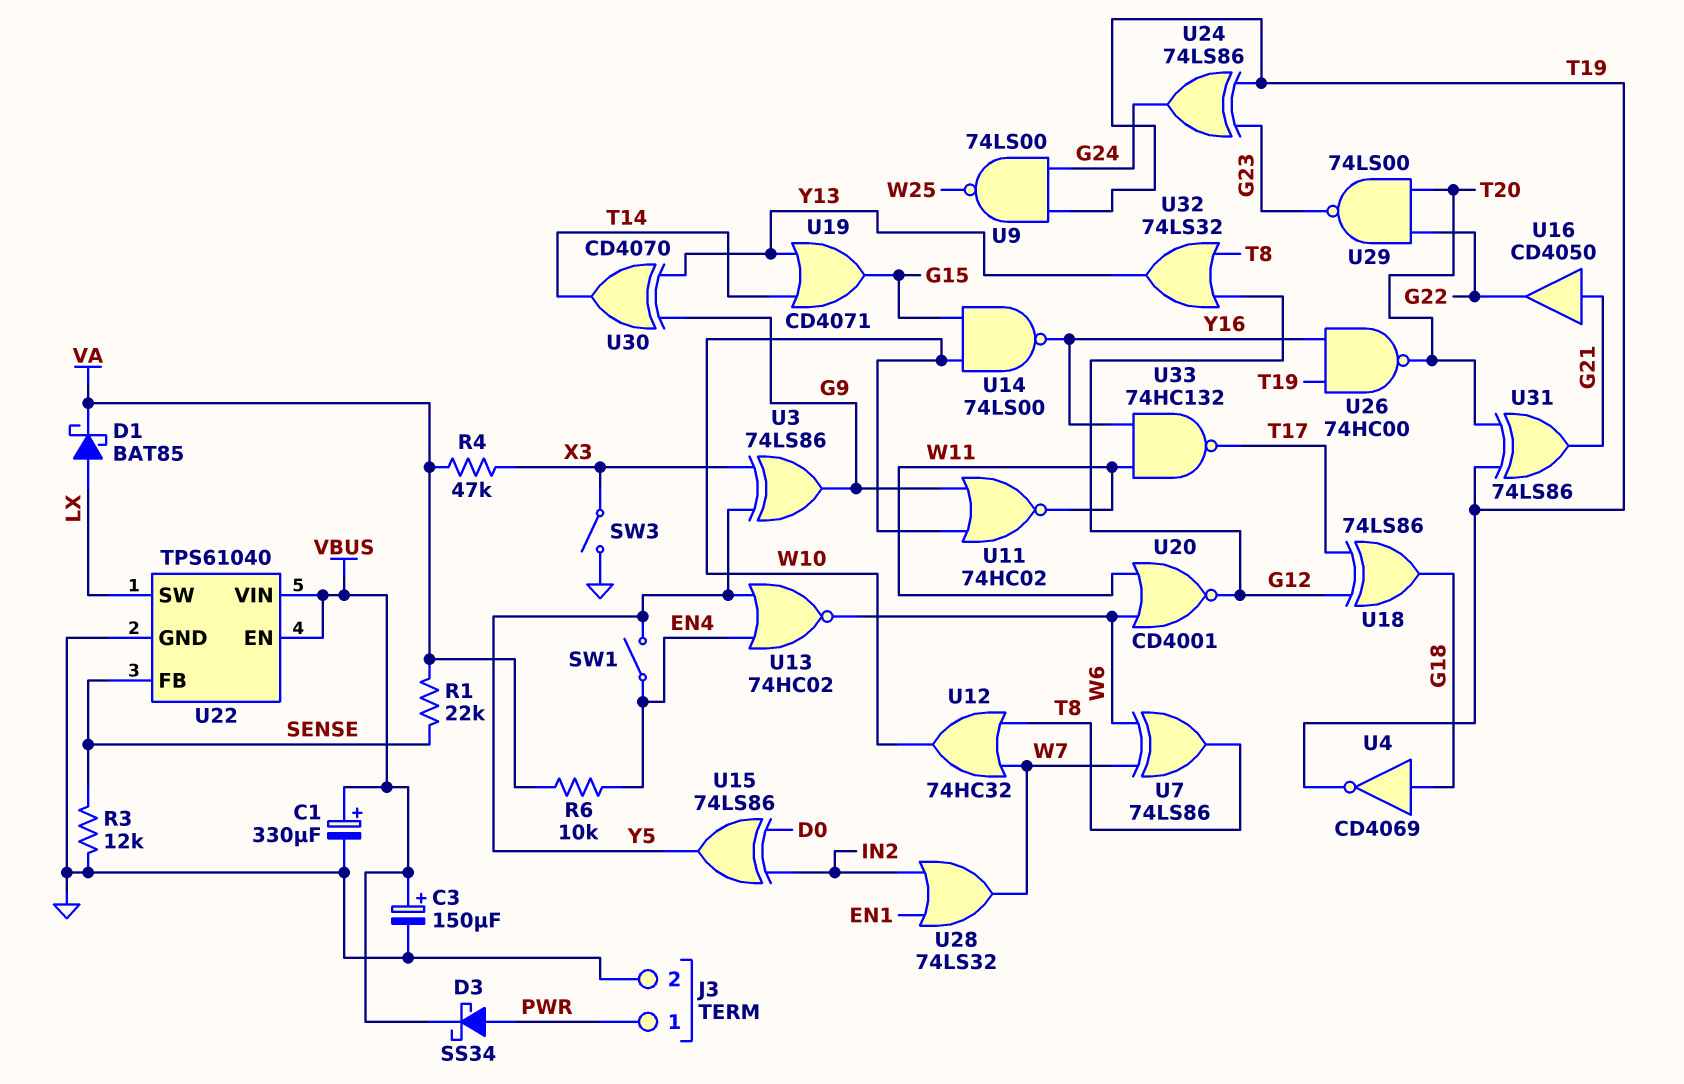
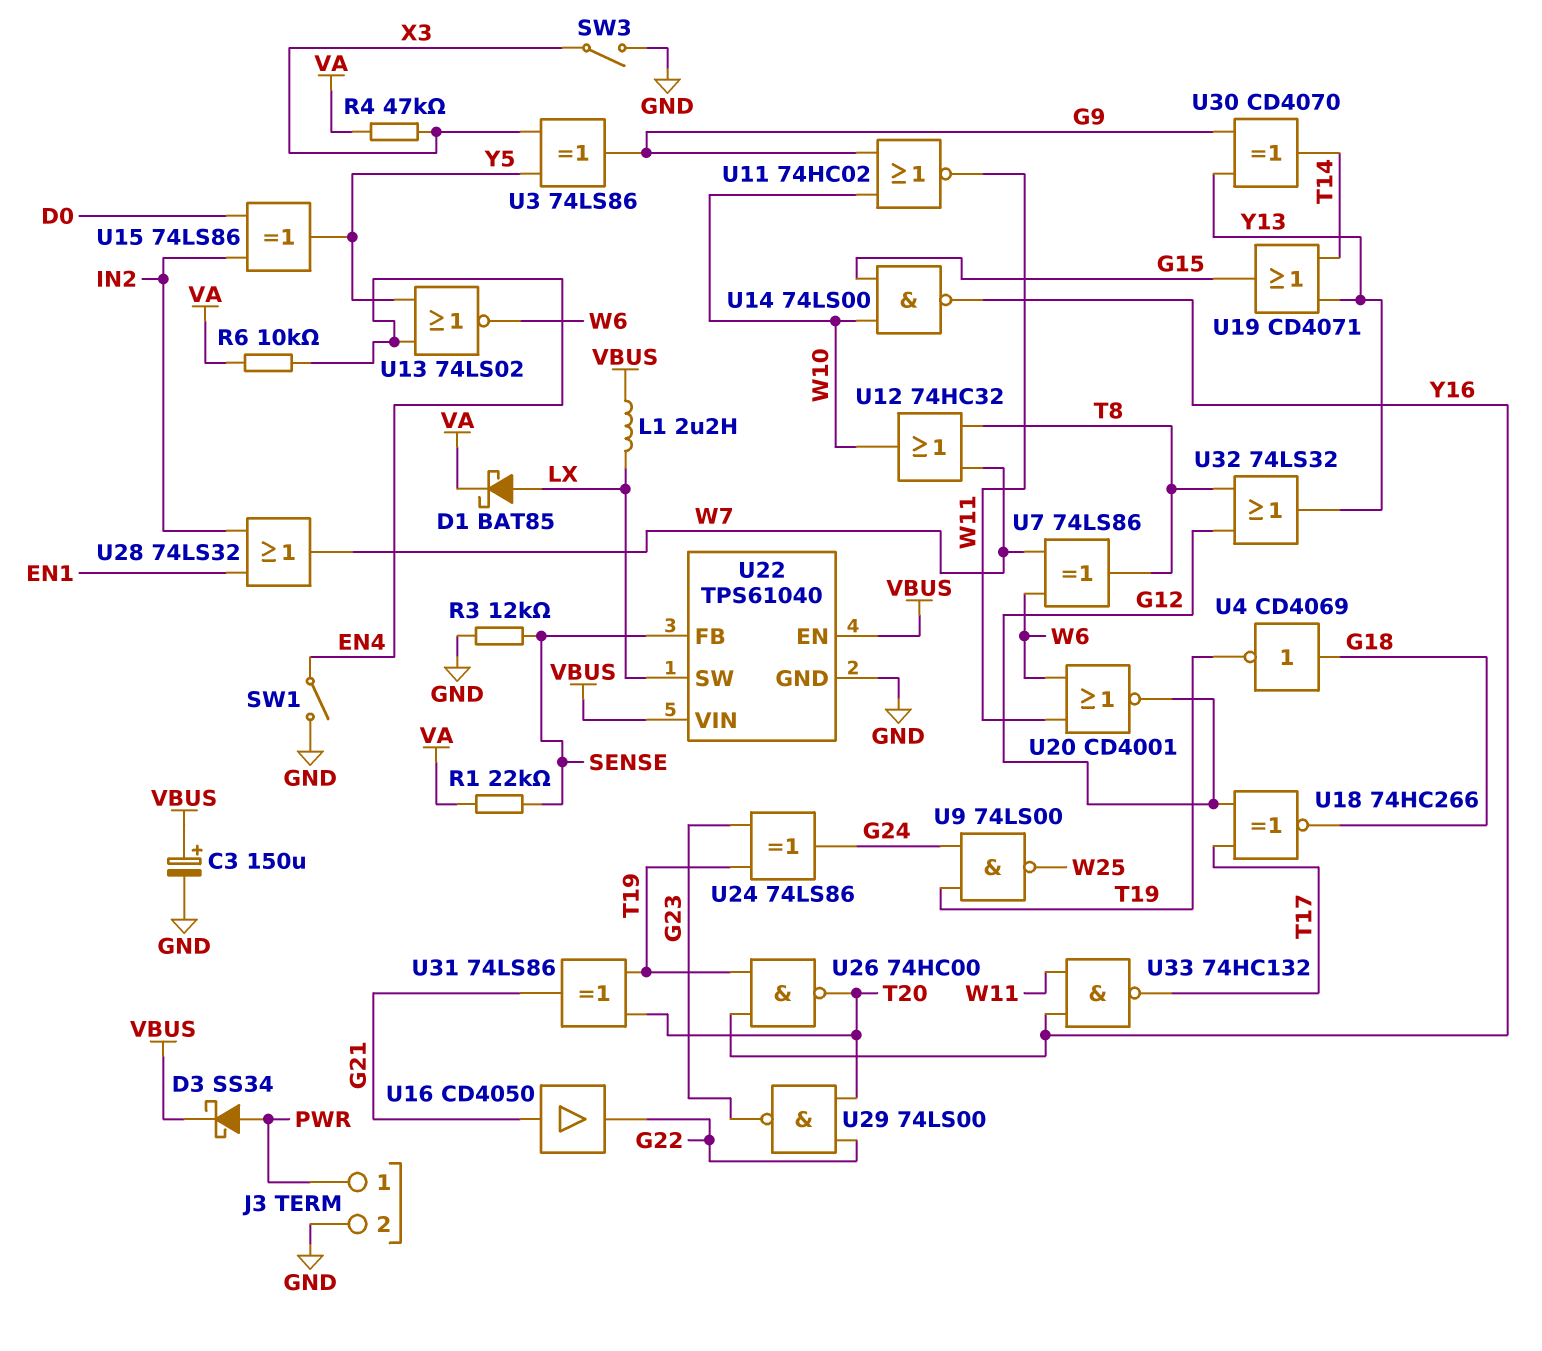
C1: 330uF (plus VBUS, minus GND) -> none
L1: none -> 2.2uH (LX, VBUS)
SW1: switch (EN4, Y5) -> switch (EN4, GND)
U13: NOR 74HC02 (in EN4, in Y5, out W6) -> NOR 74LS02 (in EN4, in Y5, out W6)
U18: XOR 74LS86 (in G12, in T17, out G18) -> XNOR 74HC266 (in G12, in T17, out G18)

